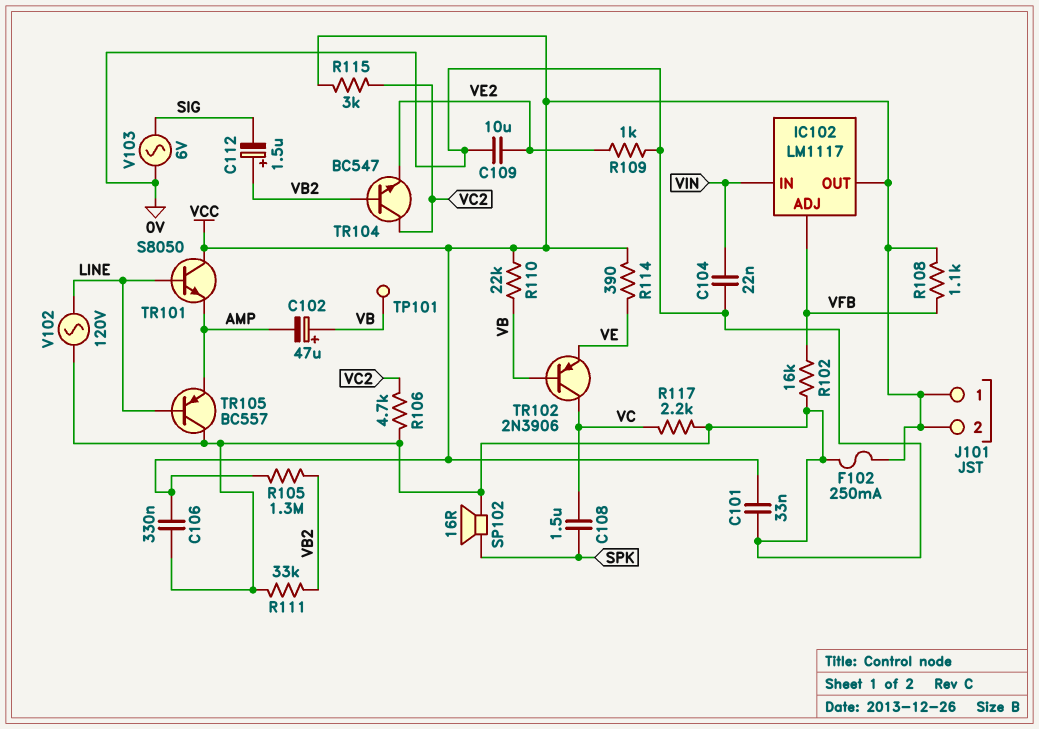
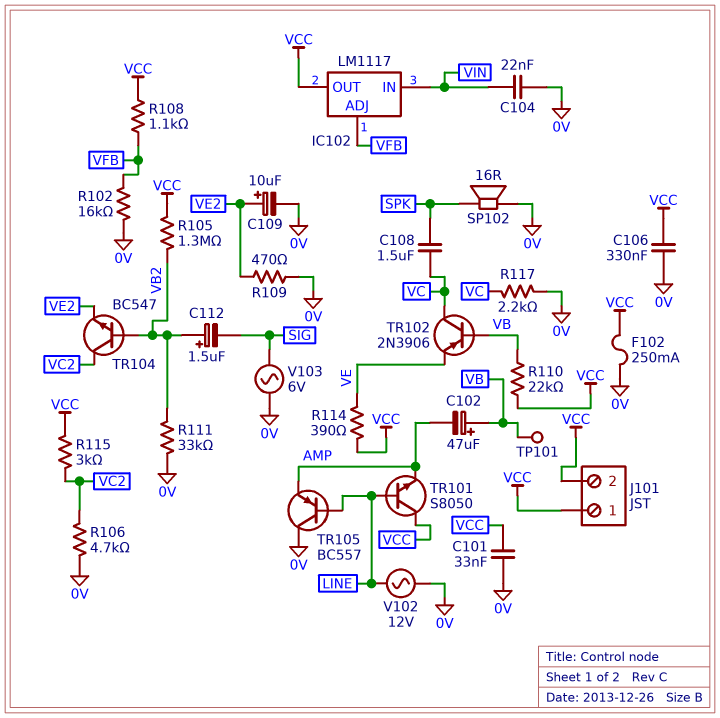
C109: 10uF (0V, VE2) -> 10uF (plus VE2, minus 0V)
R109: 1k (0V, VE2) -> 470 (0V, VE2)
V102: AC 120V (0V, LINE) -> AC 12V (0V, LINE)

